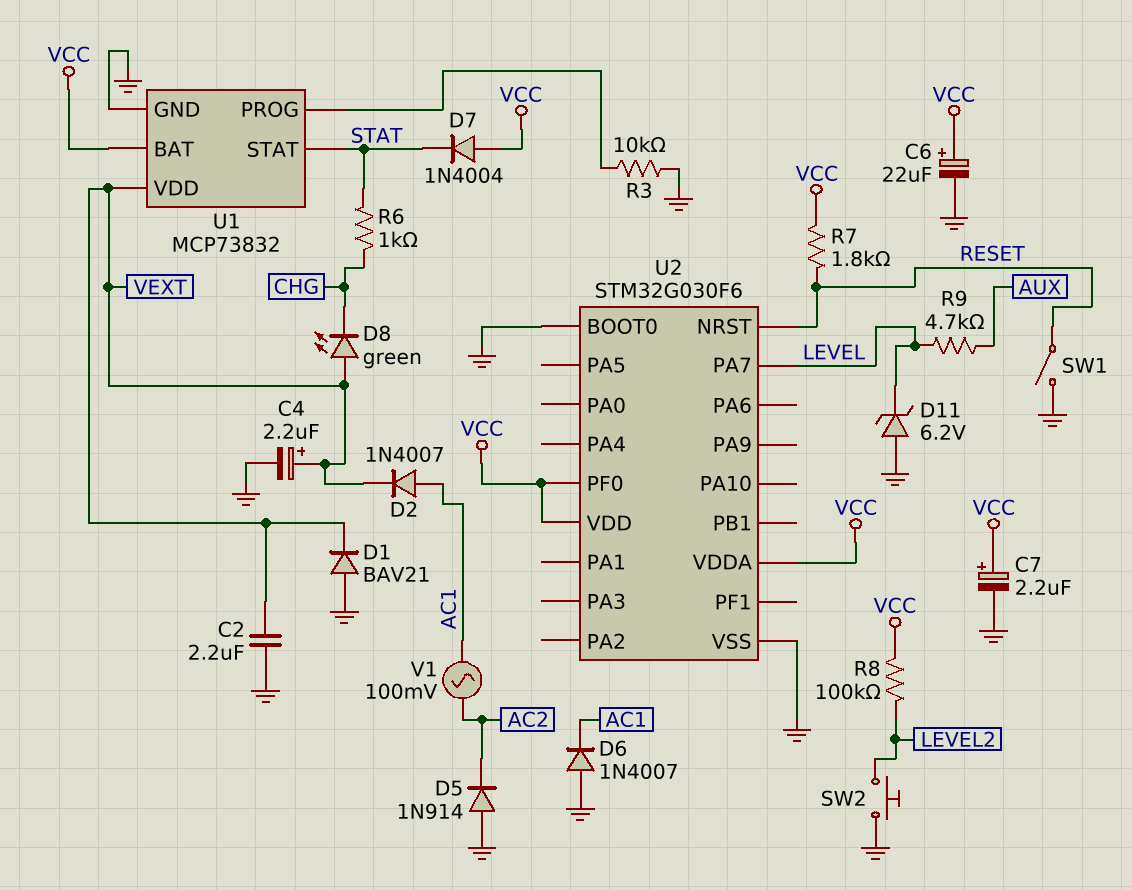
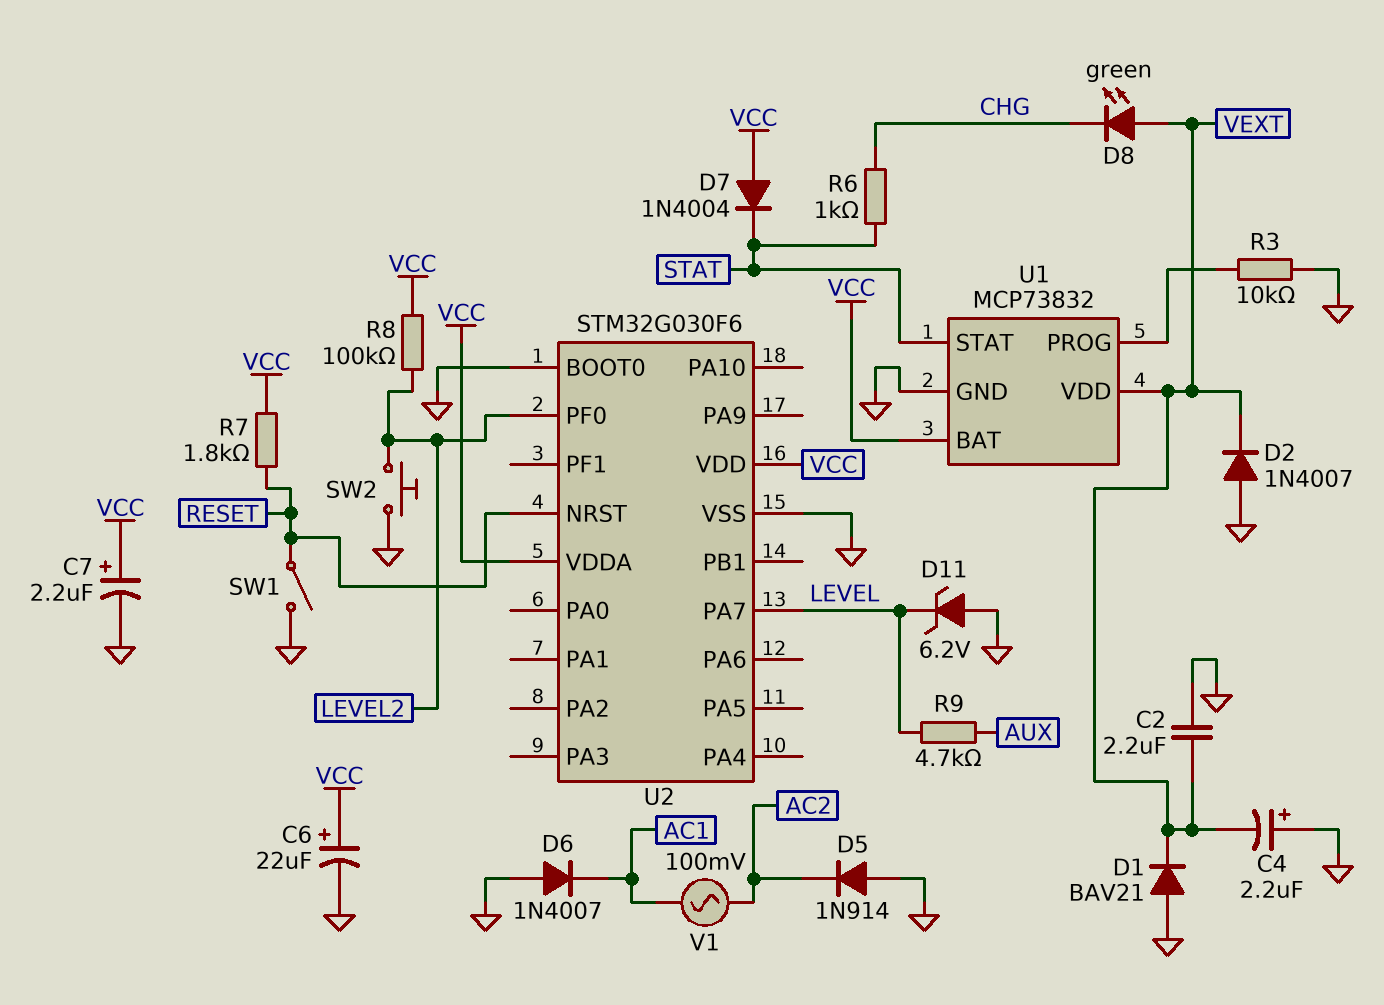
C4: 2.2uF (plus VEXT, minus GND) -> 2.2uF (plus GND, minus VEXT)
D2: diode 1N4007 (A AC1, K VEXT) -> diode 1N4007 (A GND, K VEXT)
U2 pin PF0: VCC -> LEVEL2

